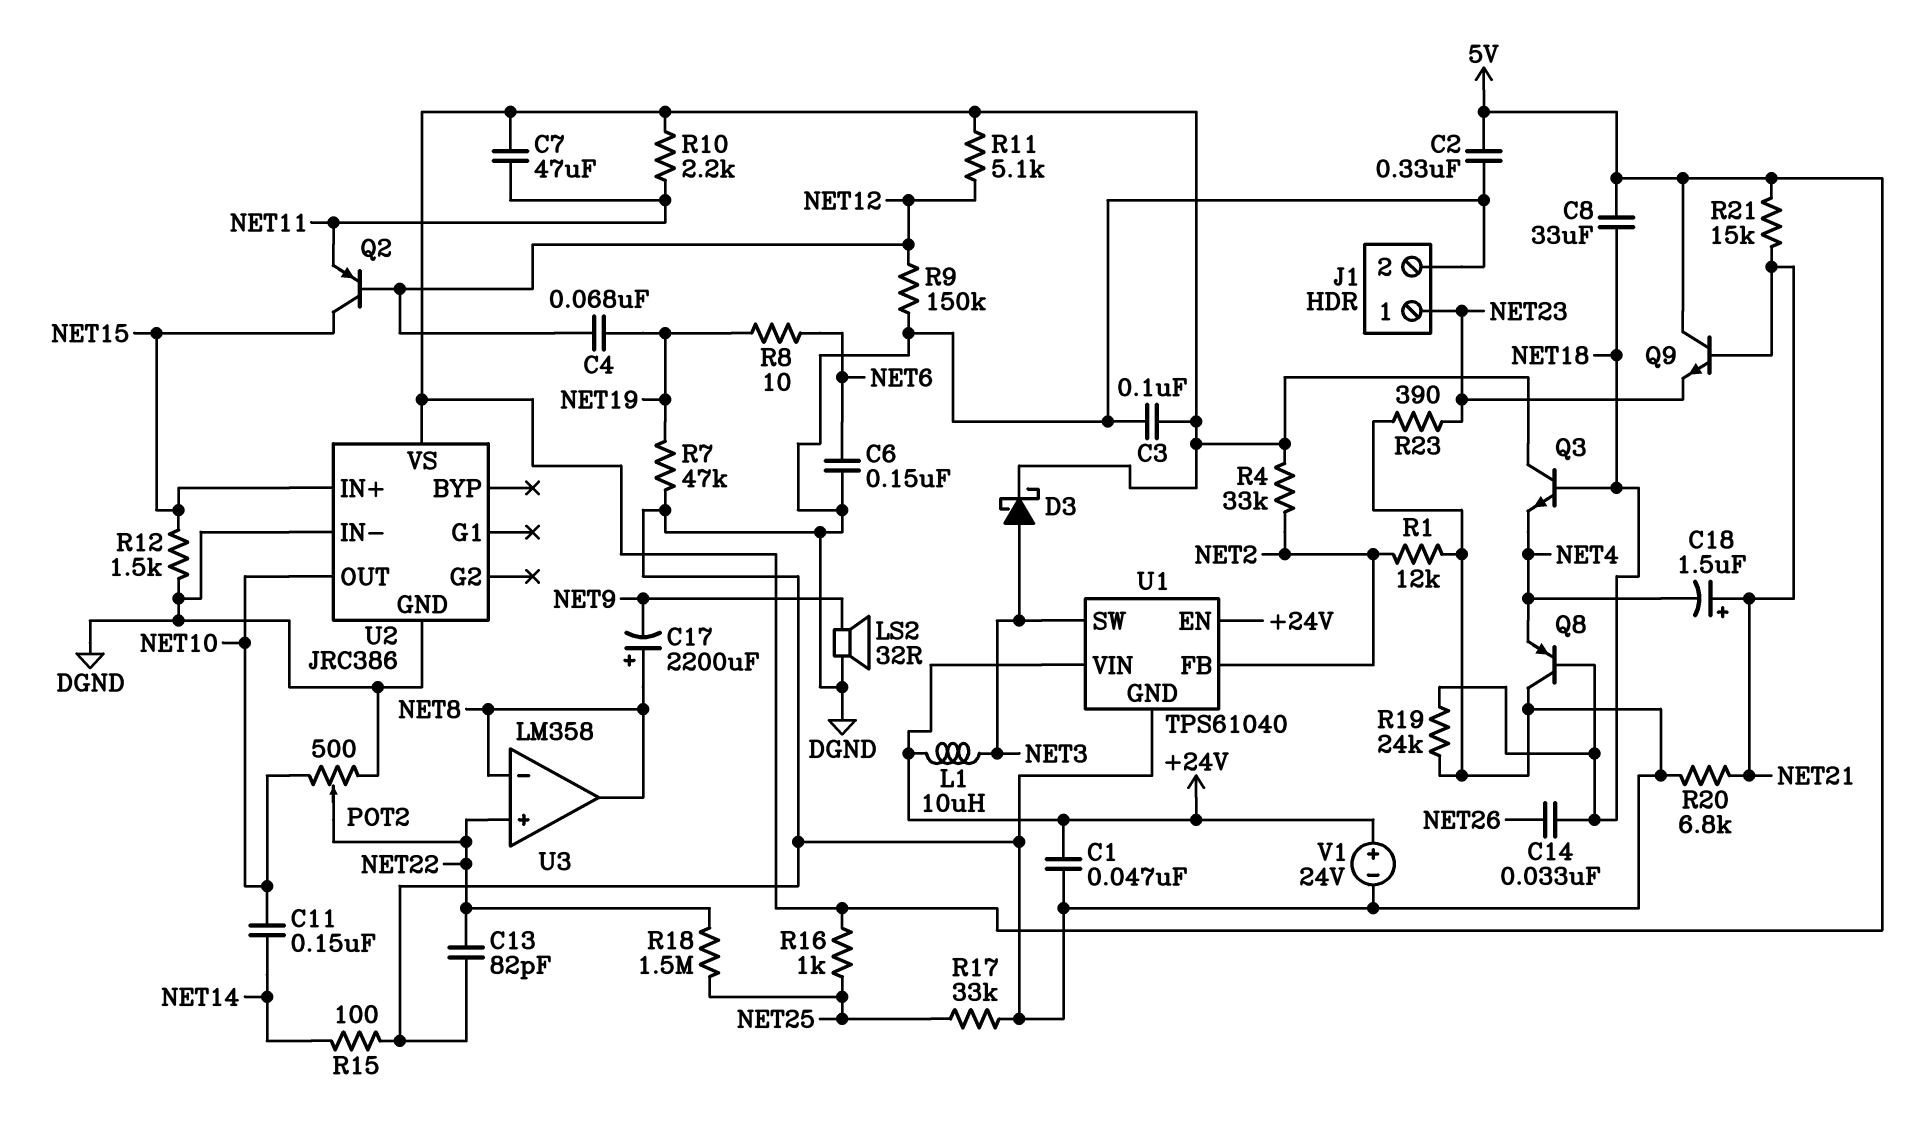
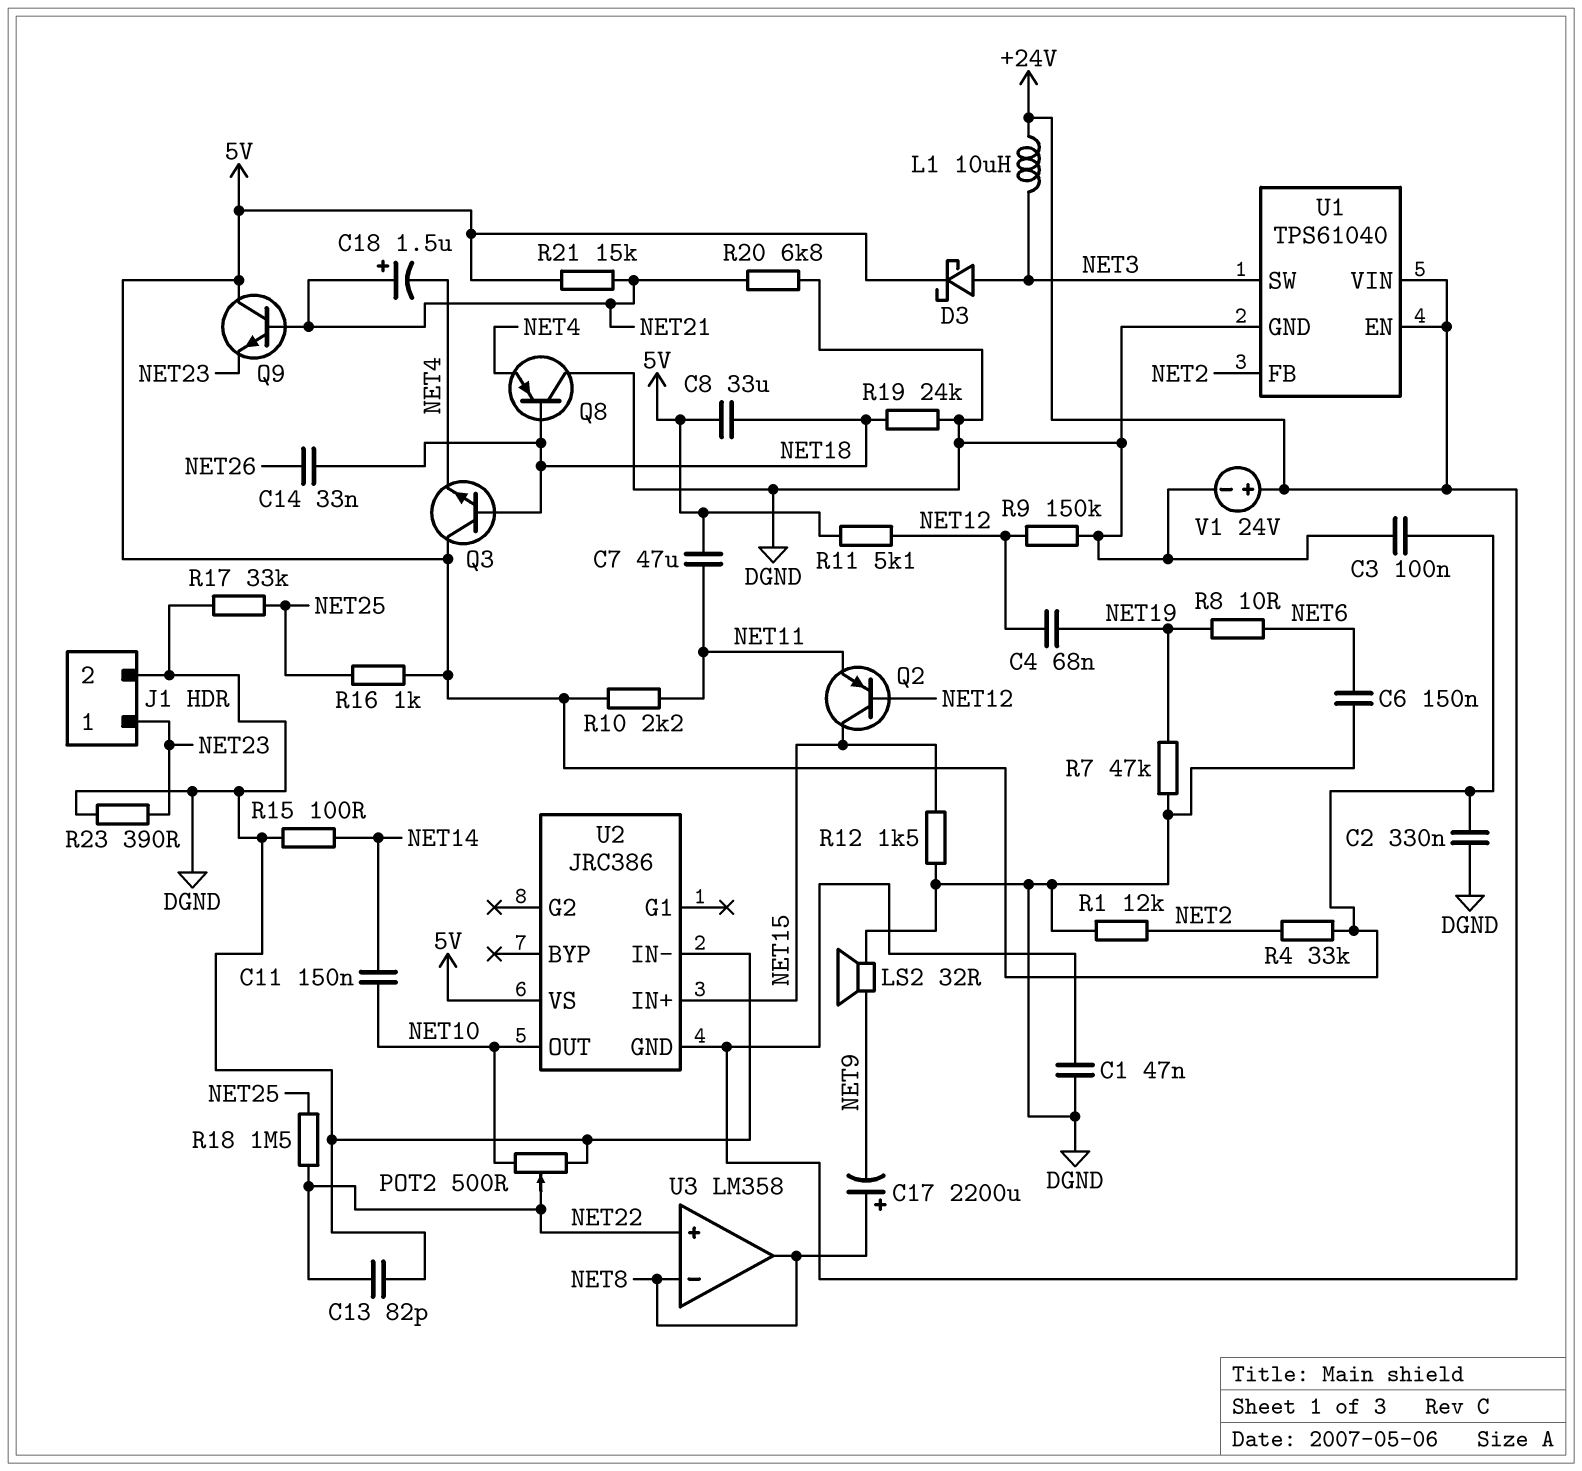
U2 pin GND: DGND -> +24V

